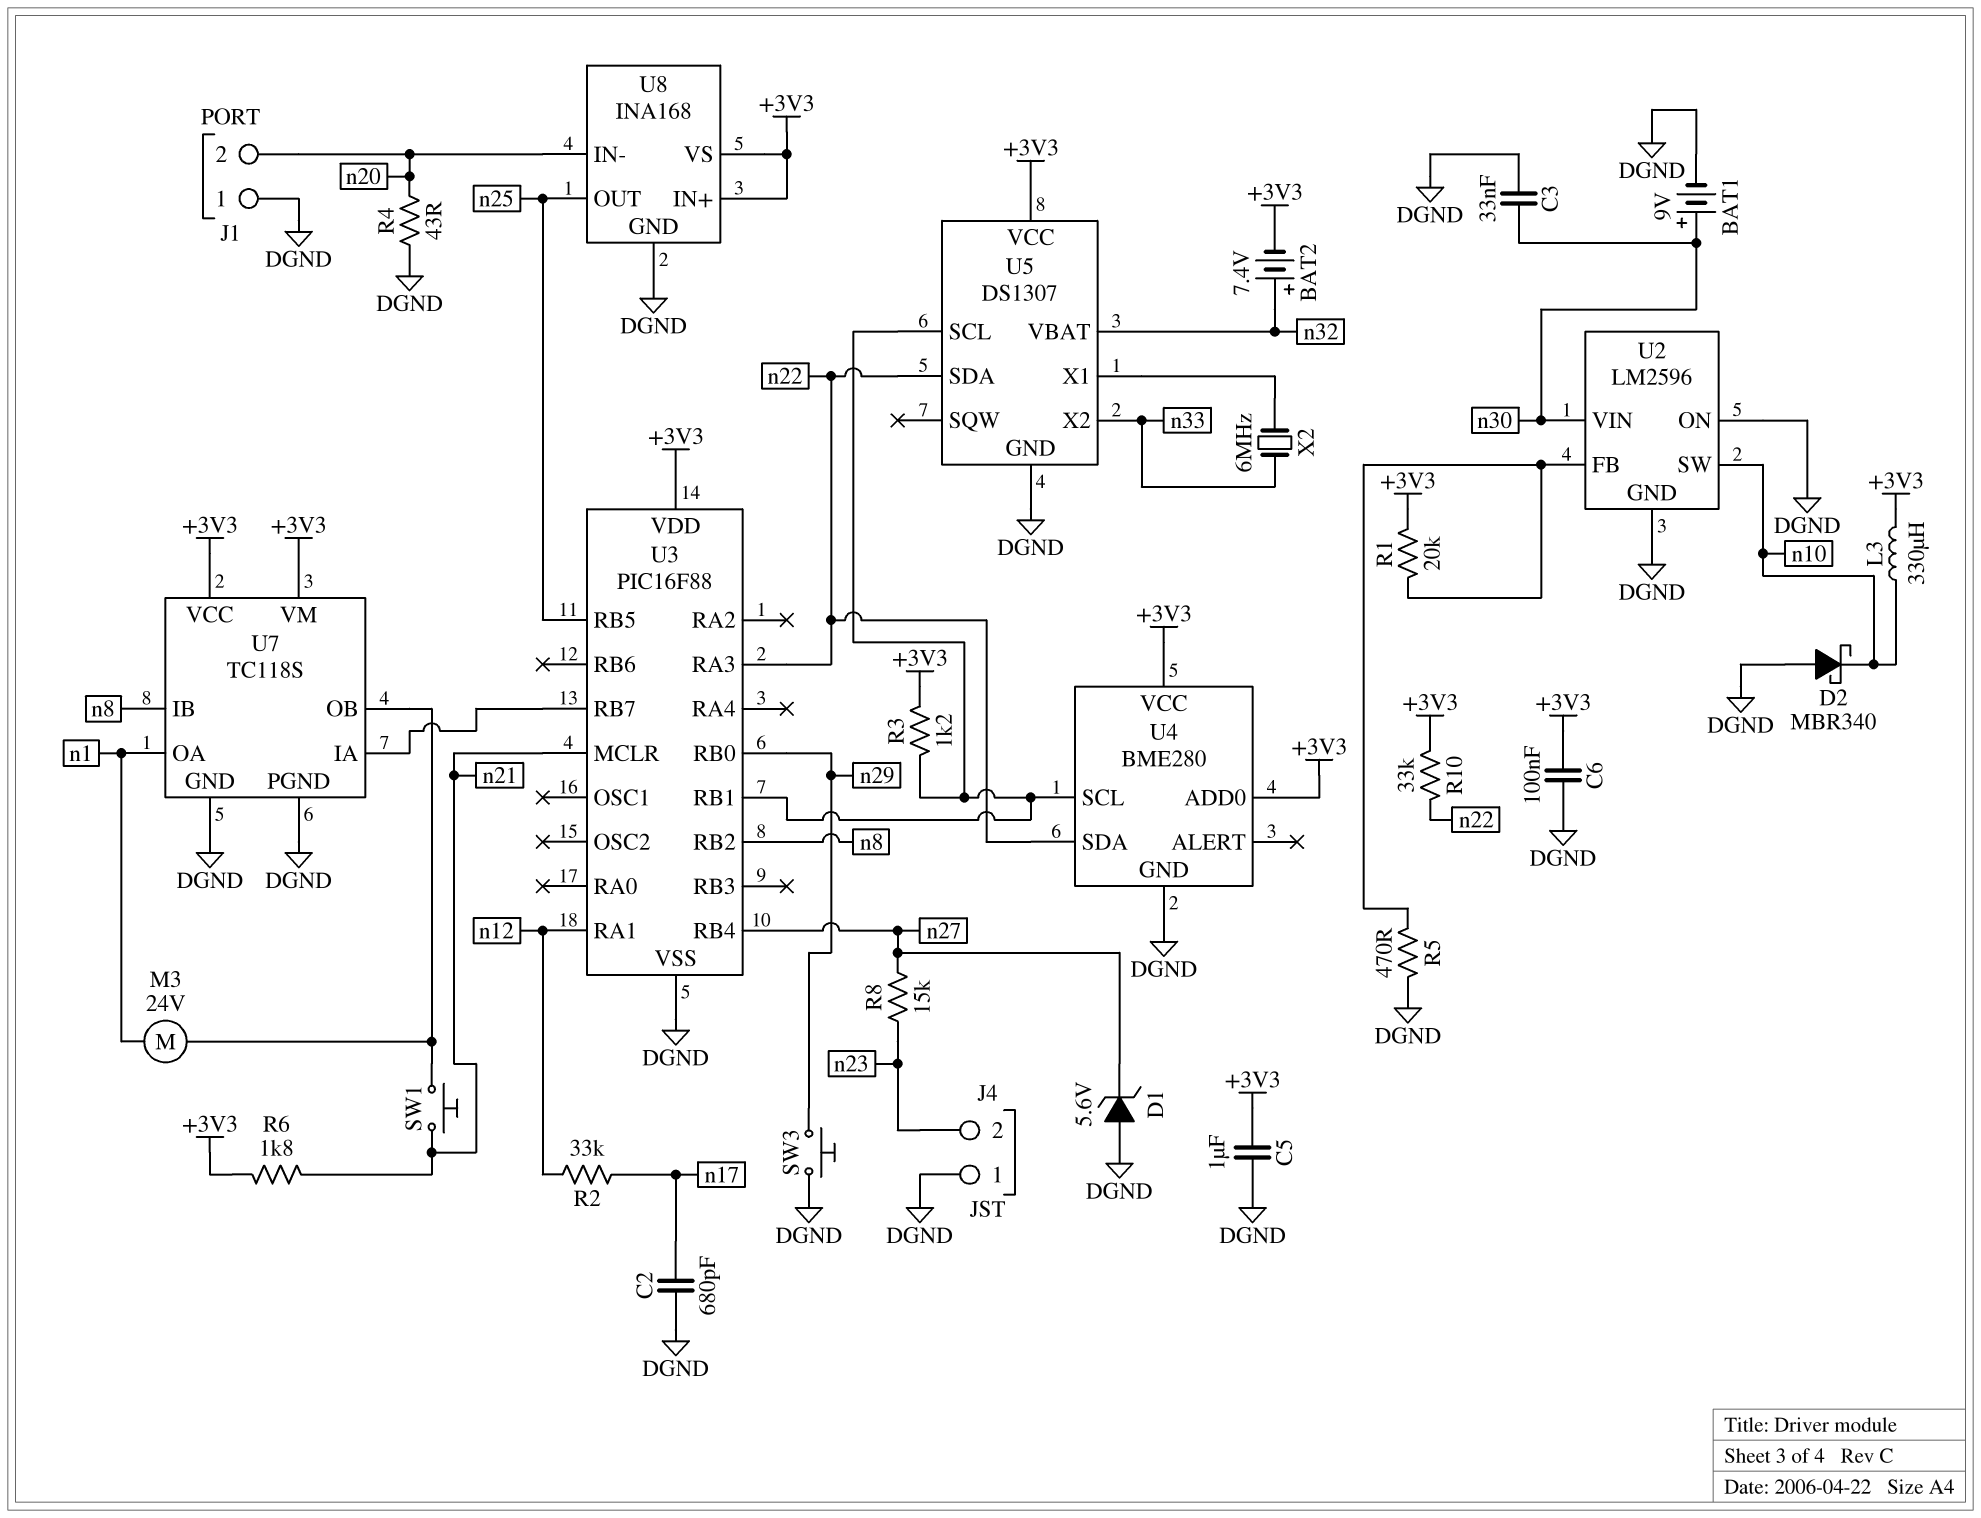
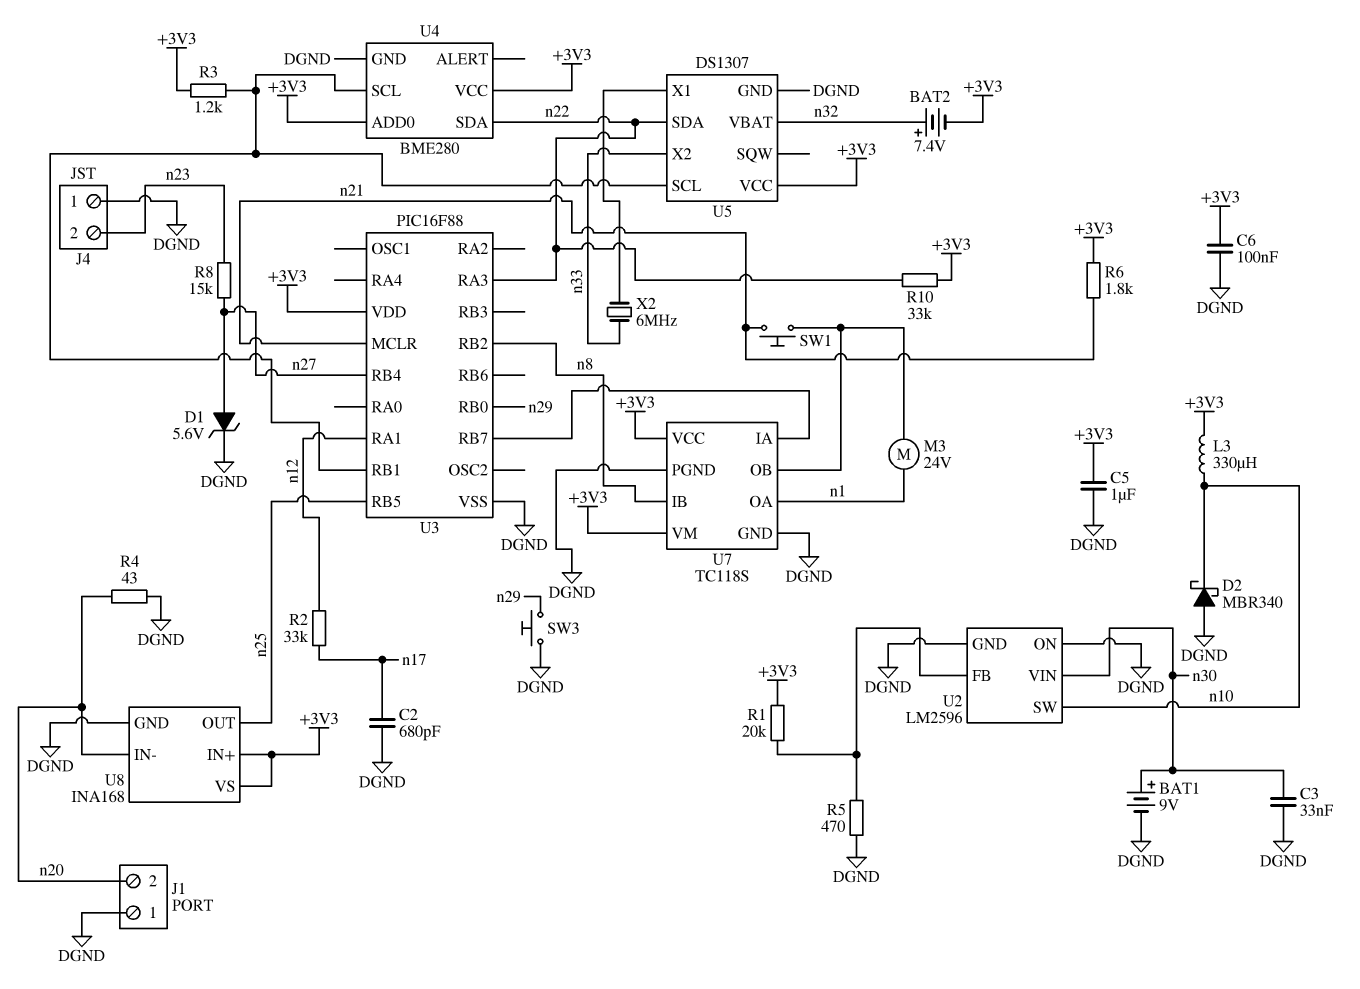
D1: zener 5.6V (A DGND, K n27) -> zener 5.6V (A n27, K DGND)

